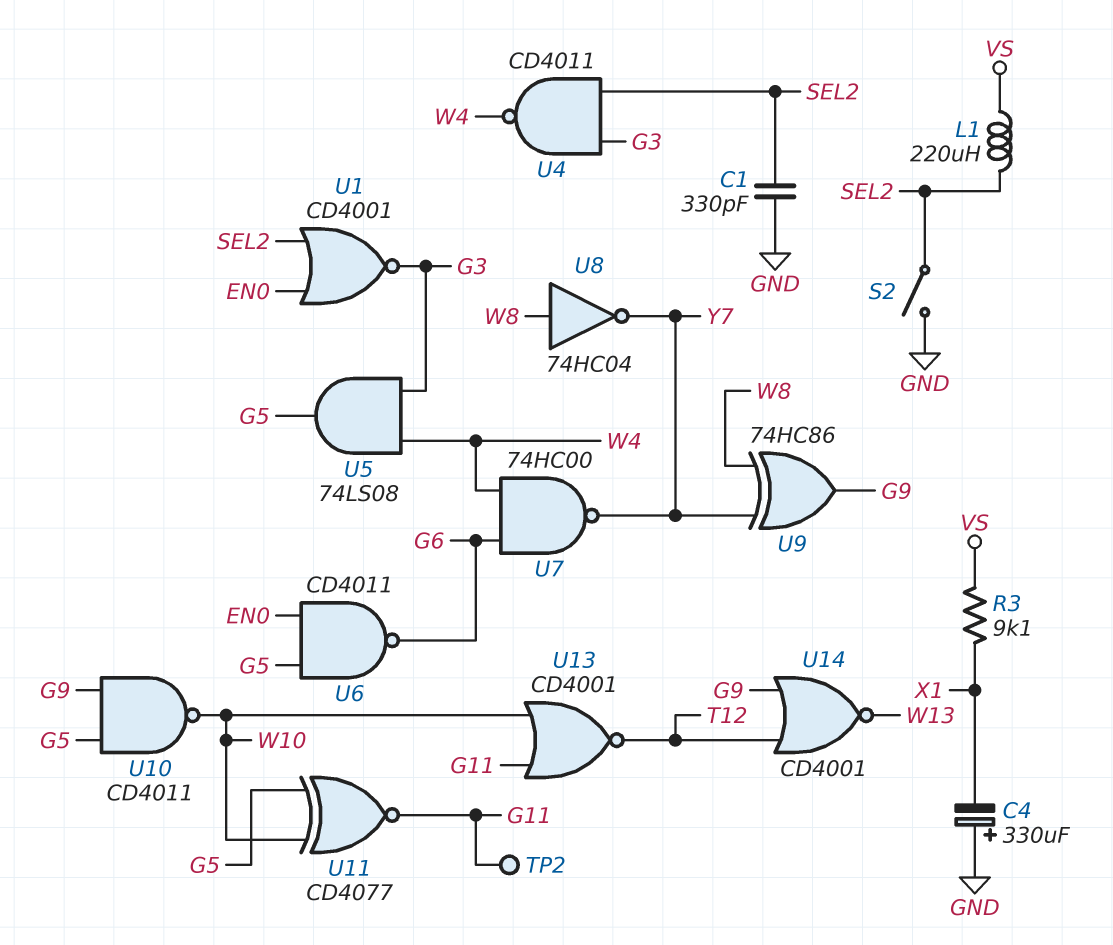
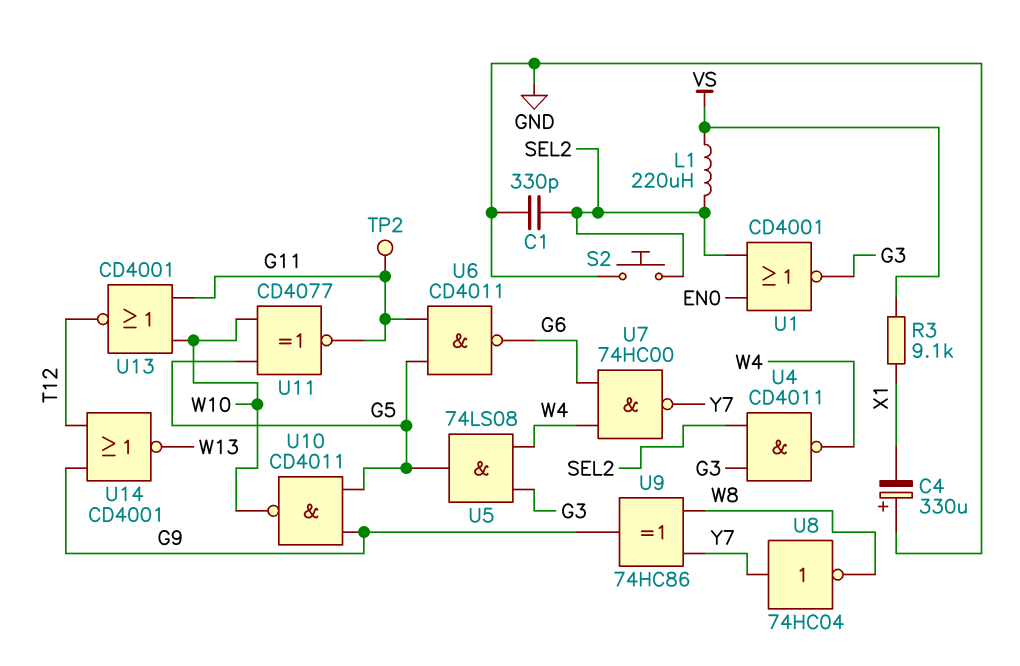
S2: switch (GND, SEL2) -> button (GND, SEL2)
U6: NAND CD4011 (in EN0, in G5, out G6) -> NAND CD4011 (in G5, in G11, out G6)
U8: NOT 74HC04 (in W8, out Y7) -> NOT 74HC04 (in Y7, out W8)

